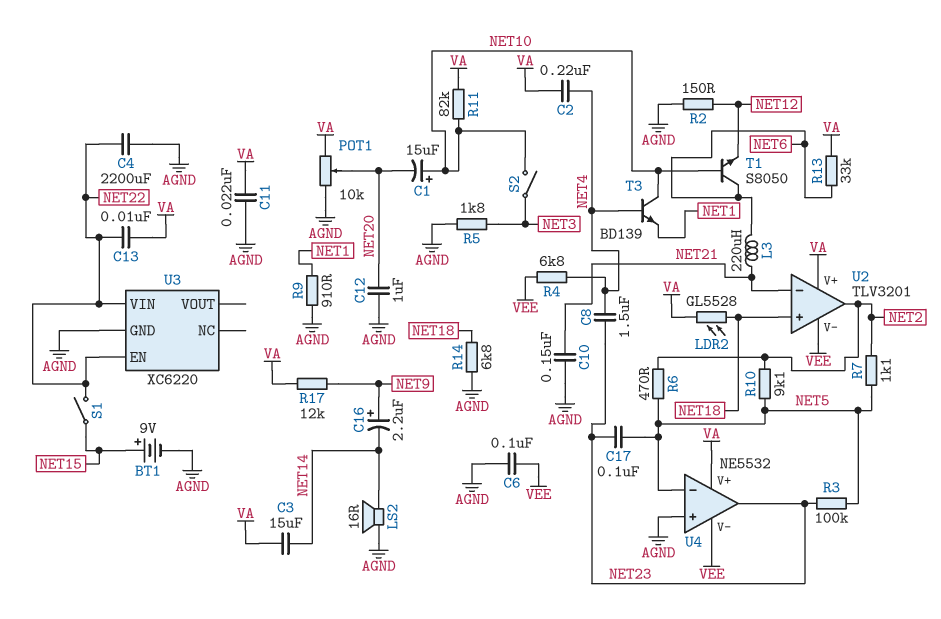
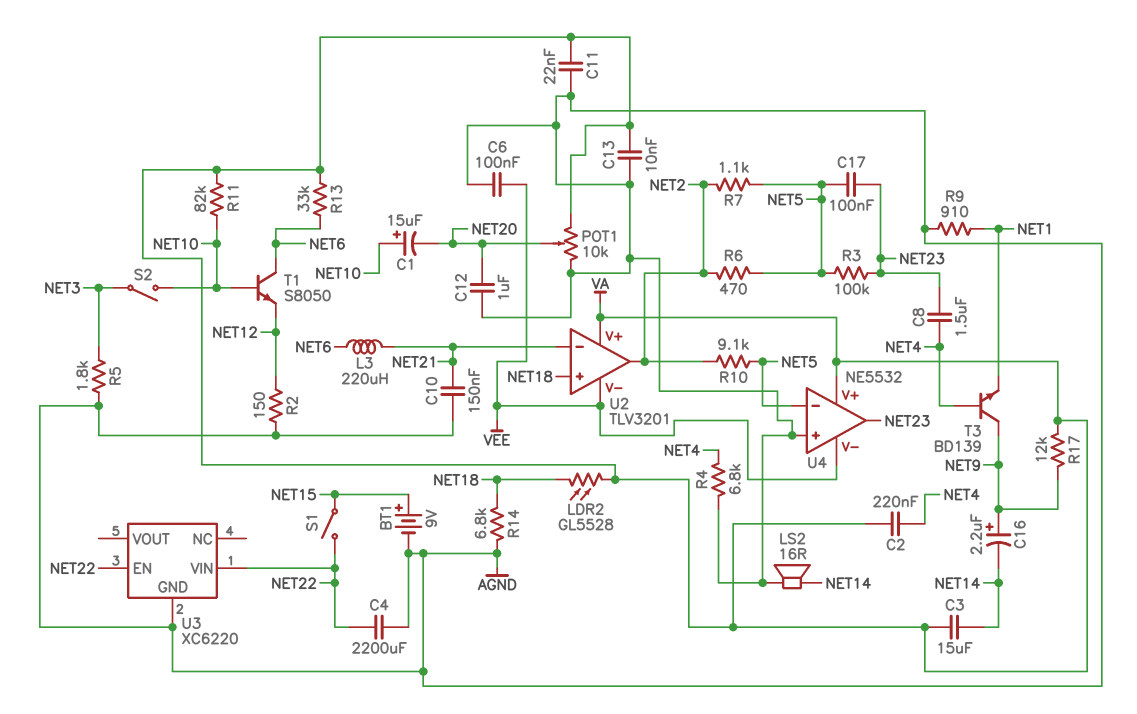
C13: 10nF (NET22, VA) -> 10nF (AGND, VA)
R4: 6.8k (NET4, VEE) -> 6.8k (AGND, NET4)
T3: NPN BD139 (B NET4, C NET10, E NET1) -> NPN BD139 (B NET4, C NET9, E NET1)

